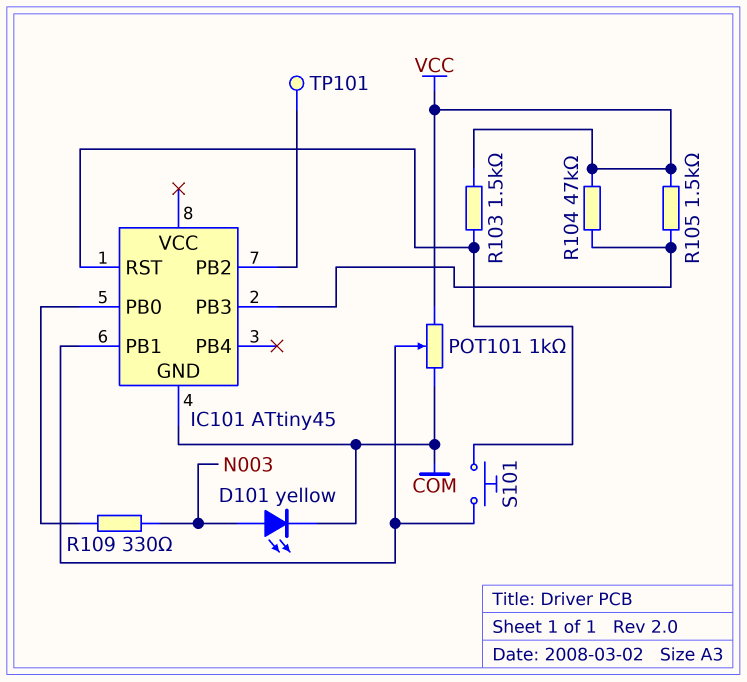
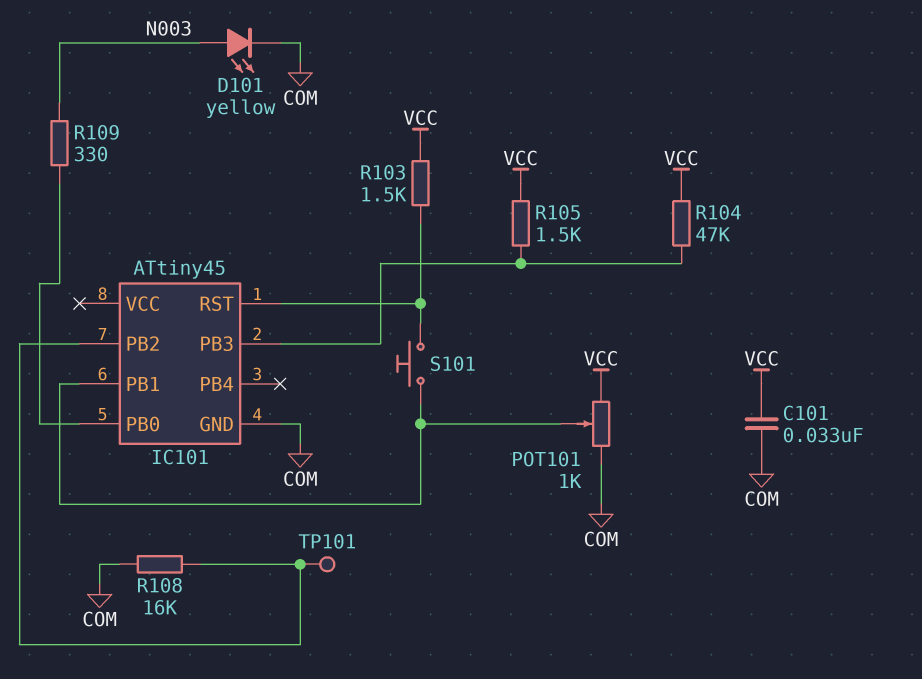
C101: none -> 33nF (COM, VCC)
R108: none -> 16k (COM, IC101/PB2)

